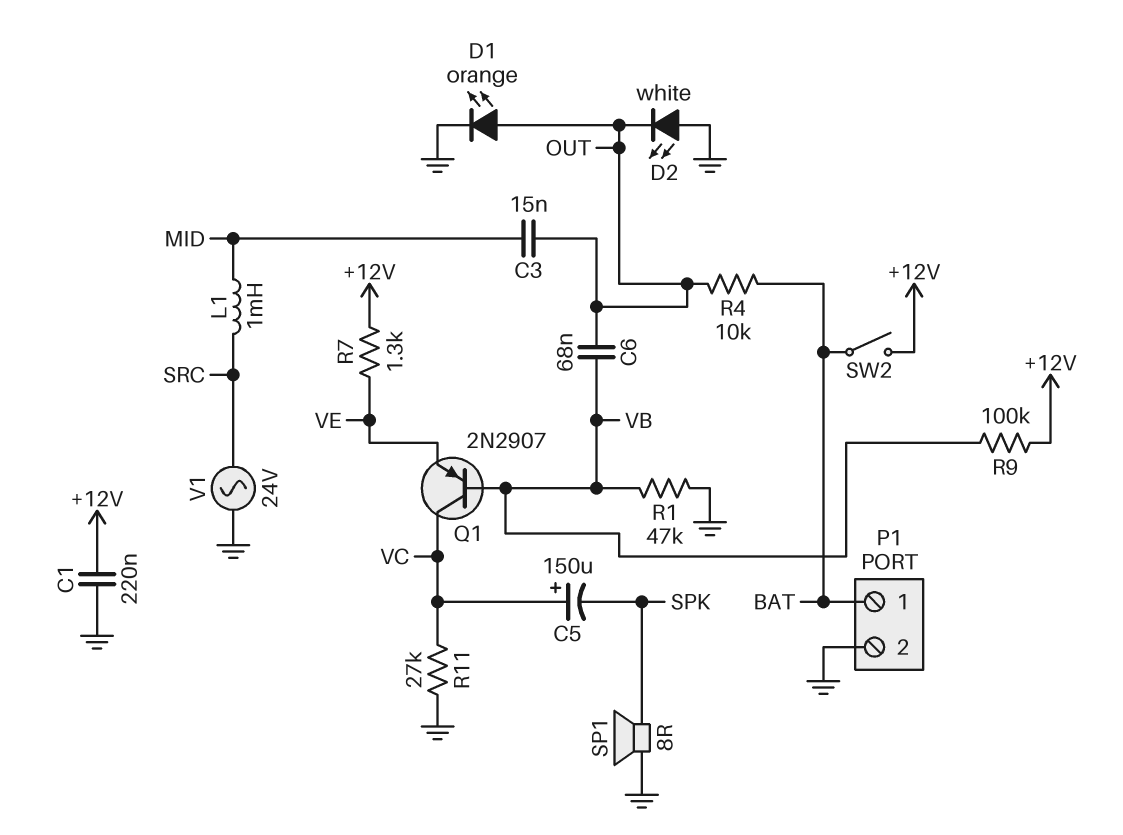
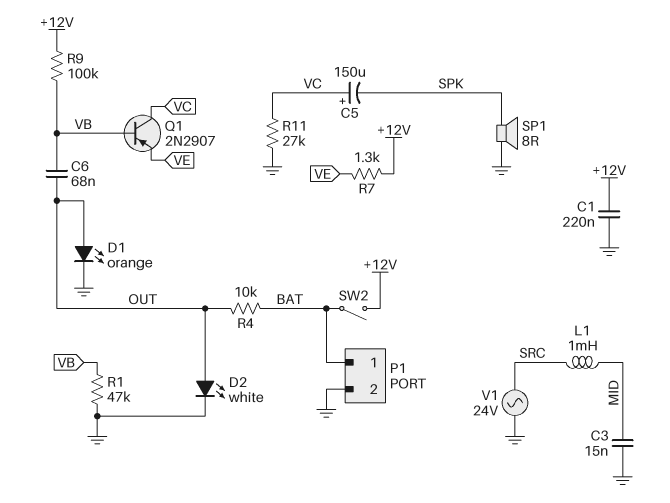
C3: 15nF (MID, OUT) -> 15nF (GND, MID)
D2: LED white (A GND, K OUT) -> LED white (A OUT, K GND)

